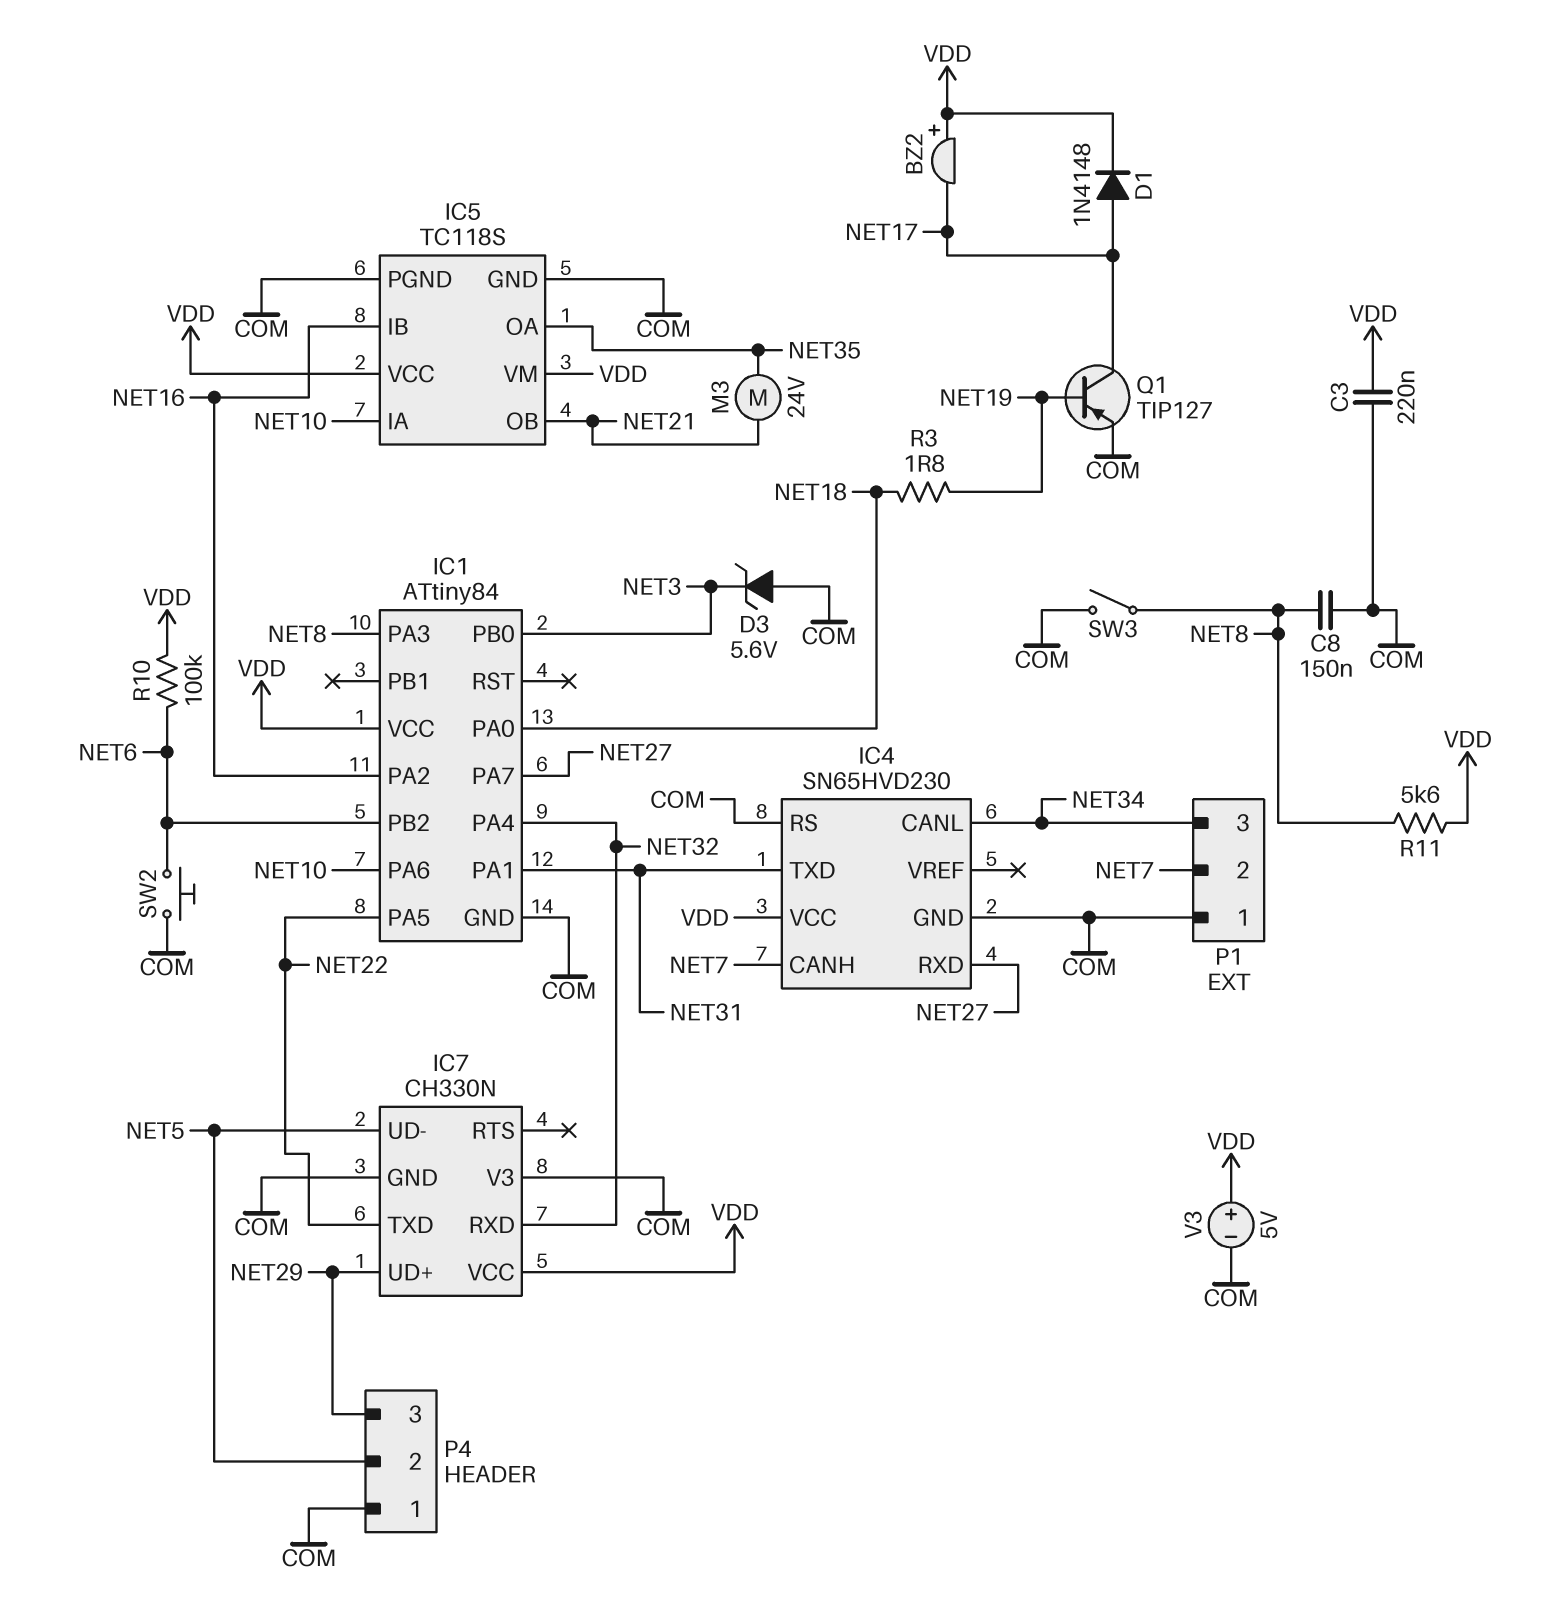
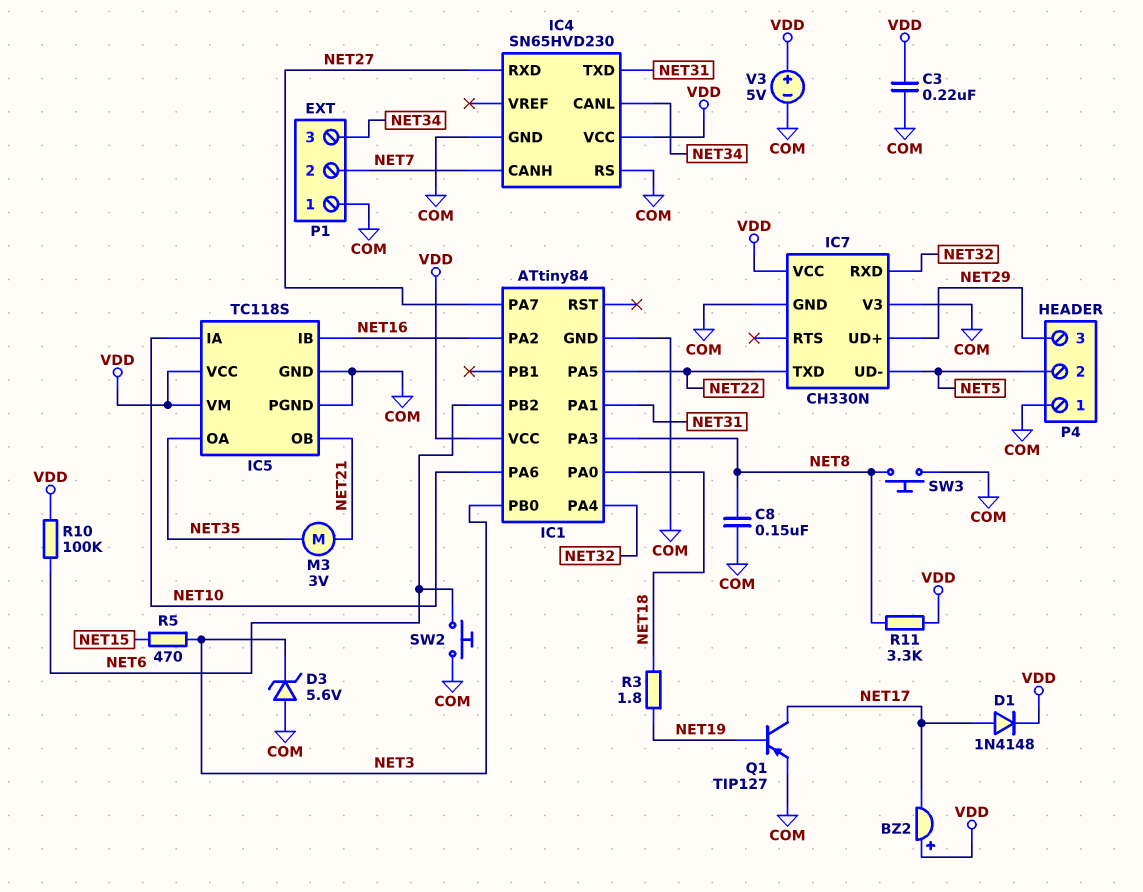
M3: motor 24V (NET21, NET35) -> motor 3V (NET21, NET35)
R5: none -> 470 (NET3, NET15)
R11: 5.6k (NET8, VDD) -> 3.3k (NET8, VDD)
SW3: switch (COM, NET8) -> button (COM, NET8)

